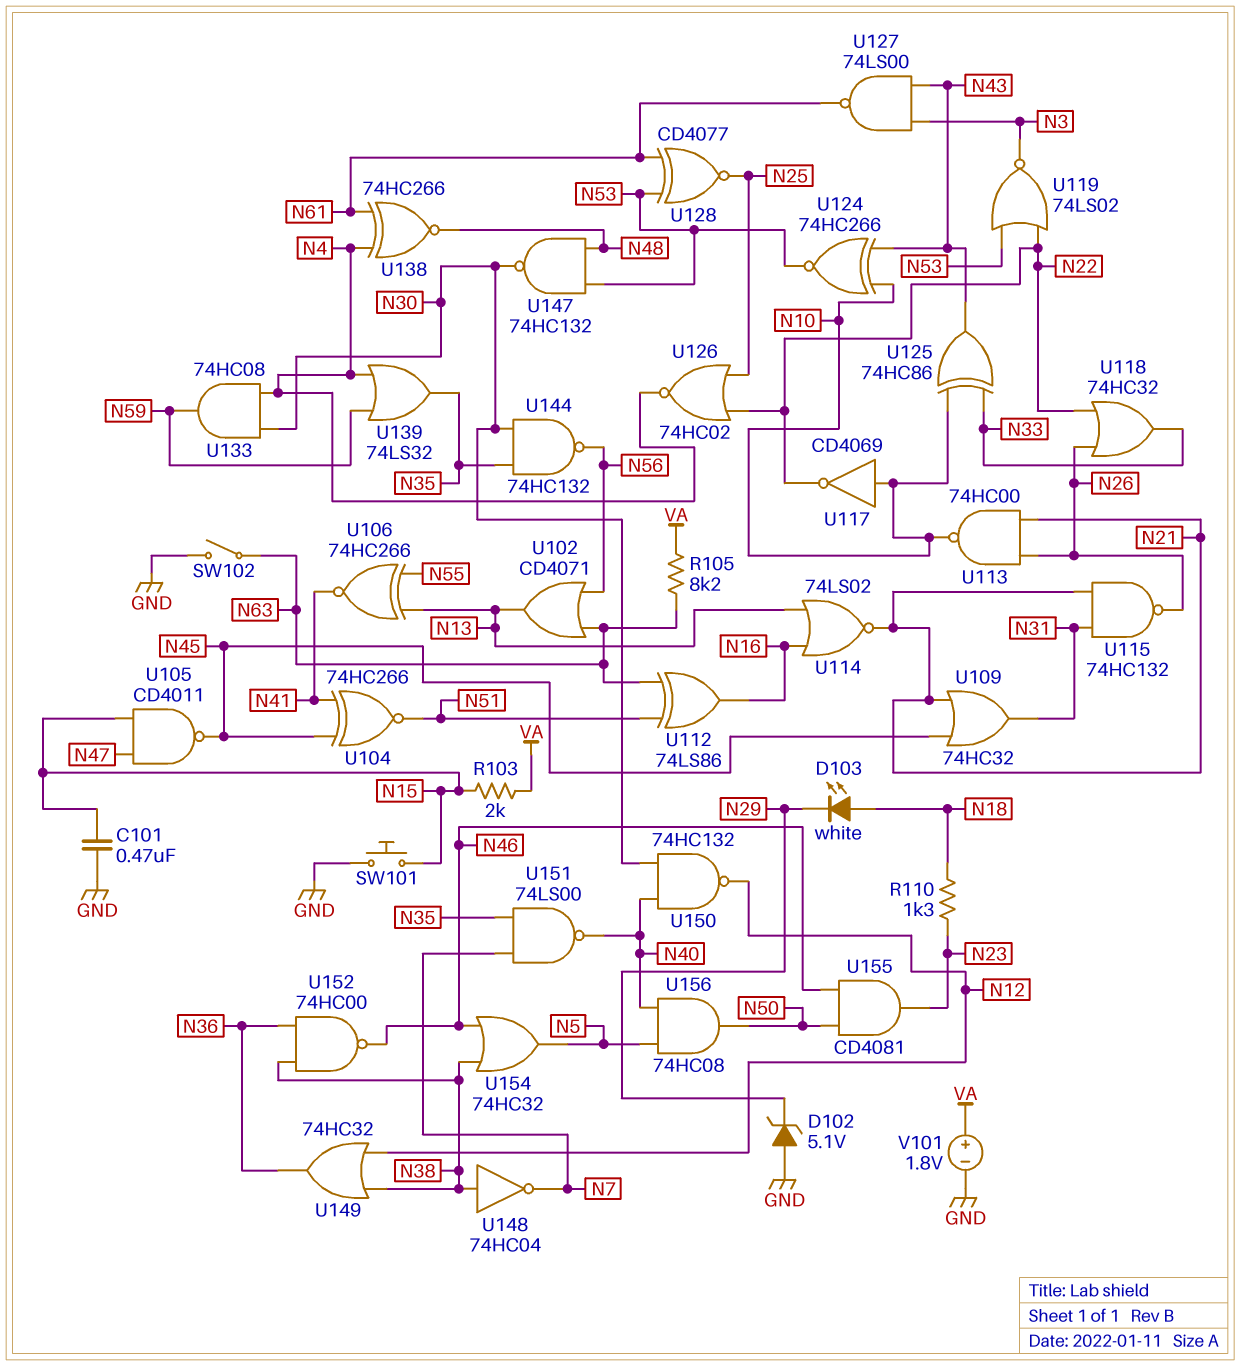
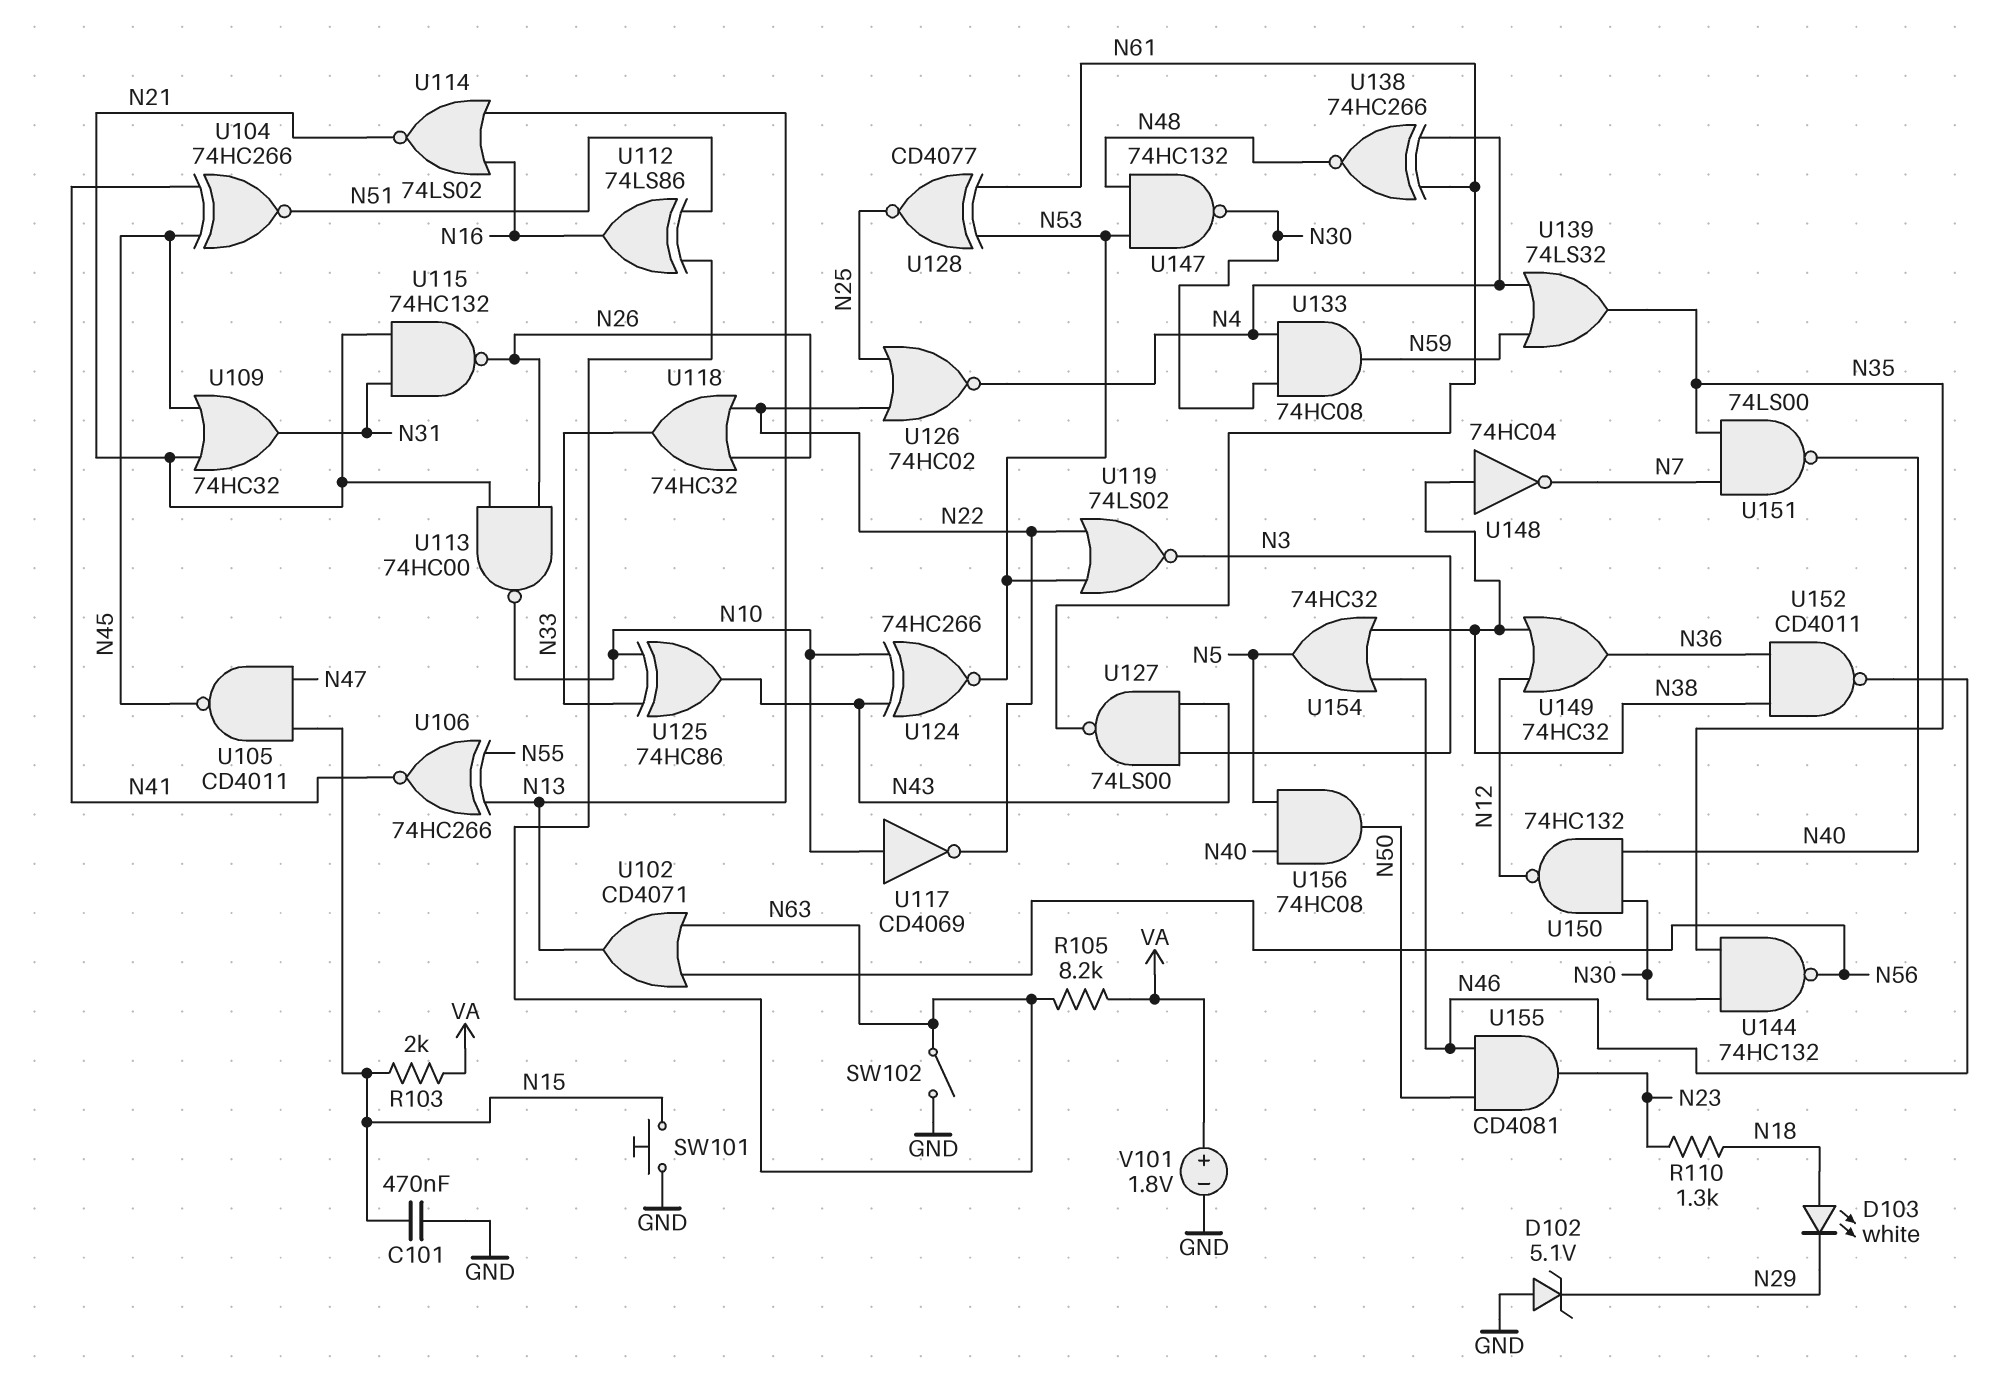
U152: NAND 74HC00 (in N36, in N38, out N46) -> NAND CD4011 (in N36, in N38, out N46)

